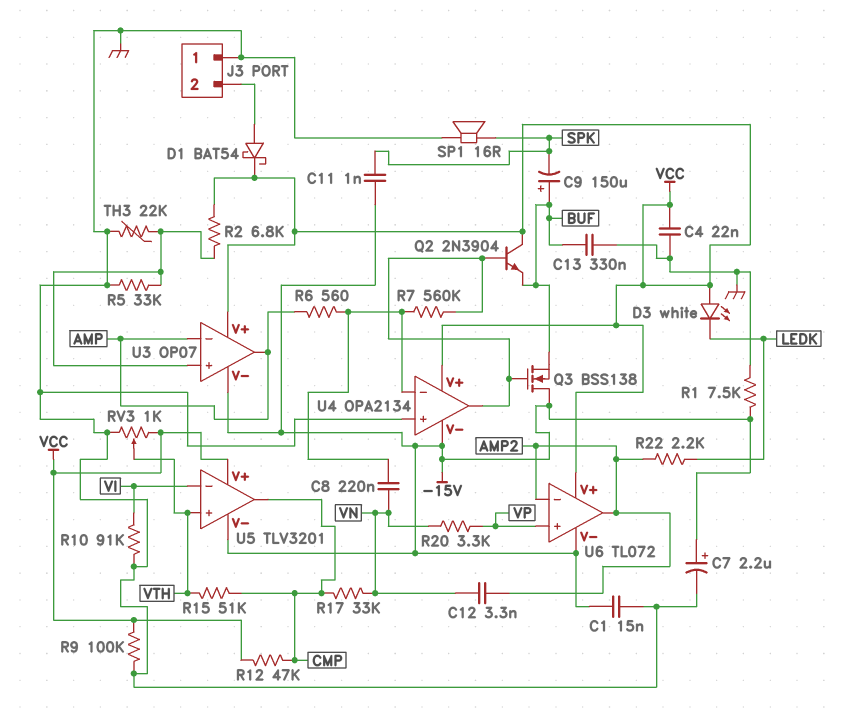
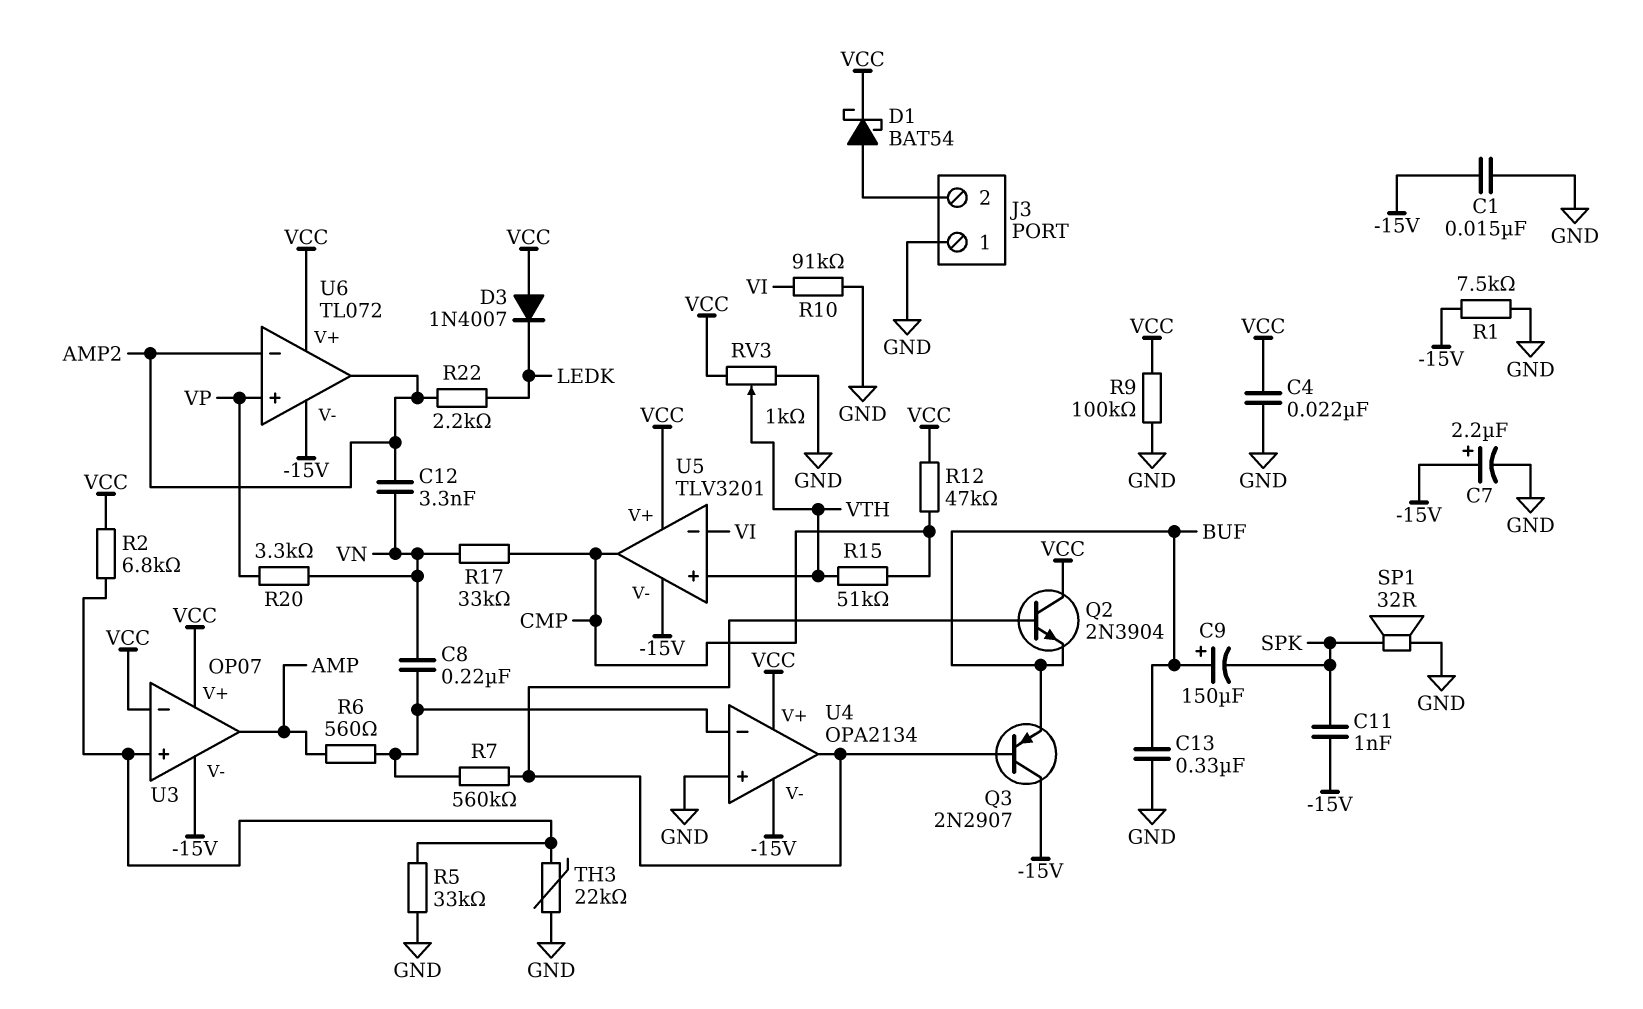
D3: LED white (A VCC, K LEDK) -> diode 1N4007 (A VCC, K LEDK)
Q3: NMOS BSS138 (G U4/out, D -15V, S BUF) -> PNP 2N2907 (B U4/out, C -15V, E BUF)
SP1: speaker 16R (GND, SPK) -> speaker 32R (GND, SPK)
U3 pin in-: AMP -> VCC

